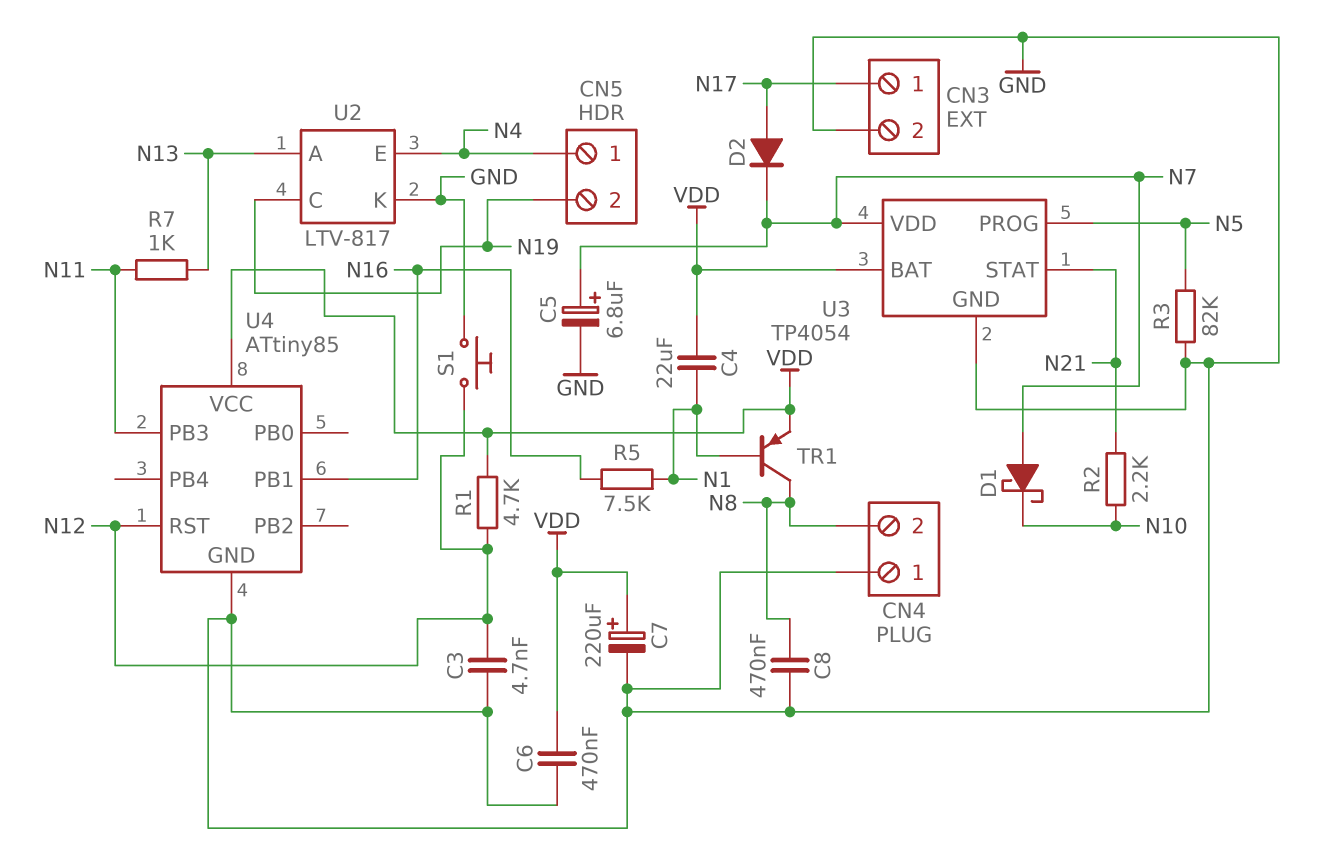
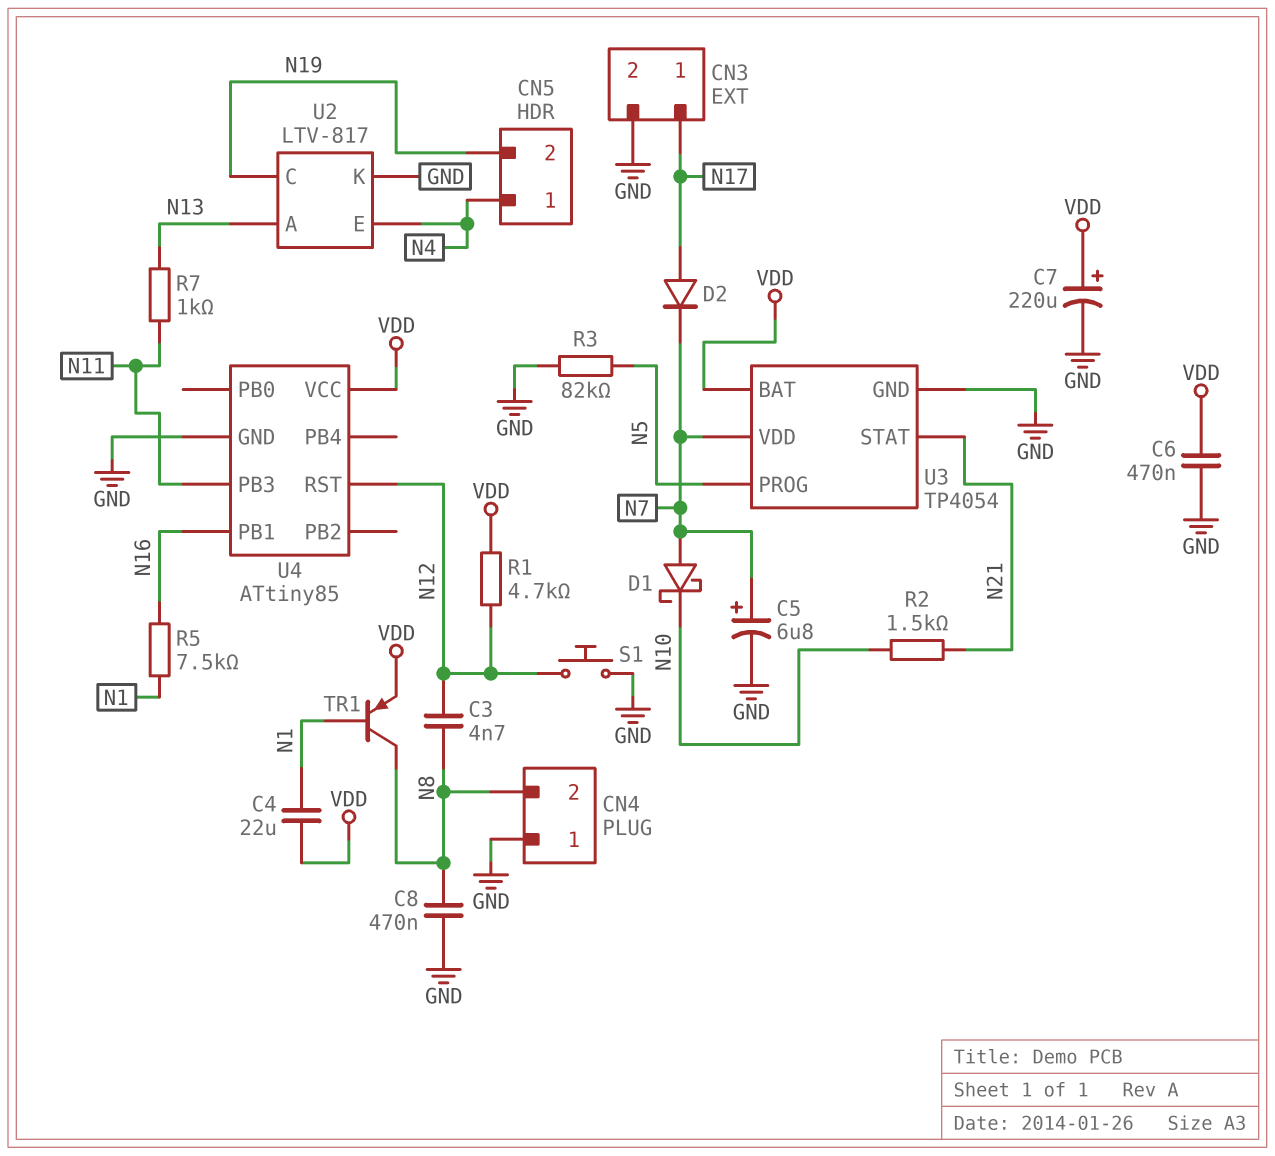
C3: 4.7nF (GND, N12) -> 4.7nF (N8, N12)
R2: 2.2k (N10, N21) -> 1.5k (N10, N21)

